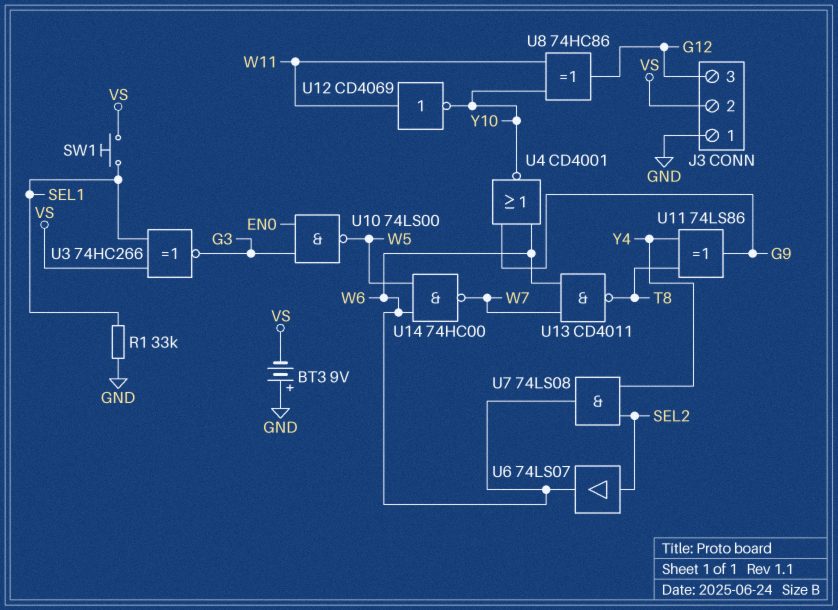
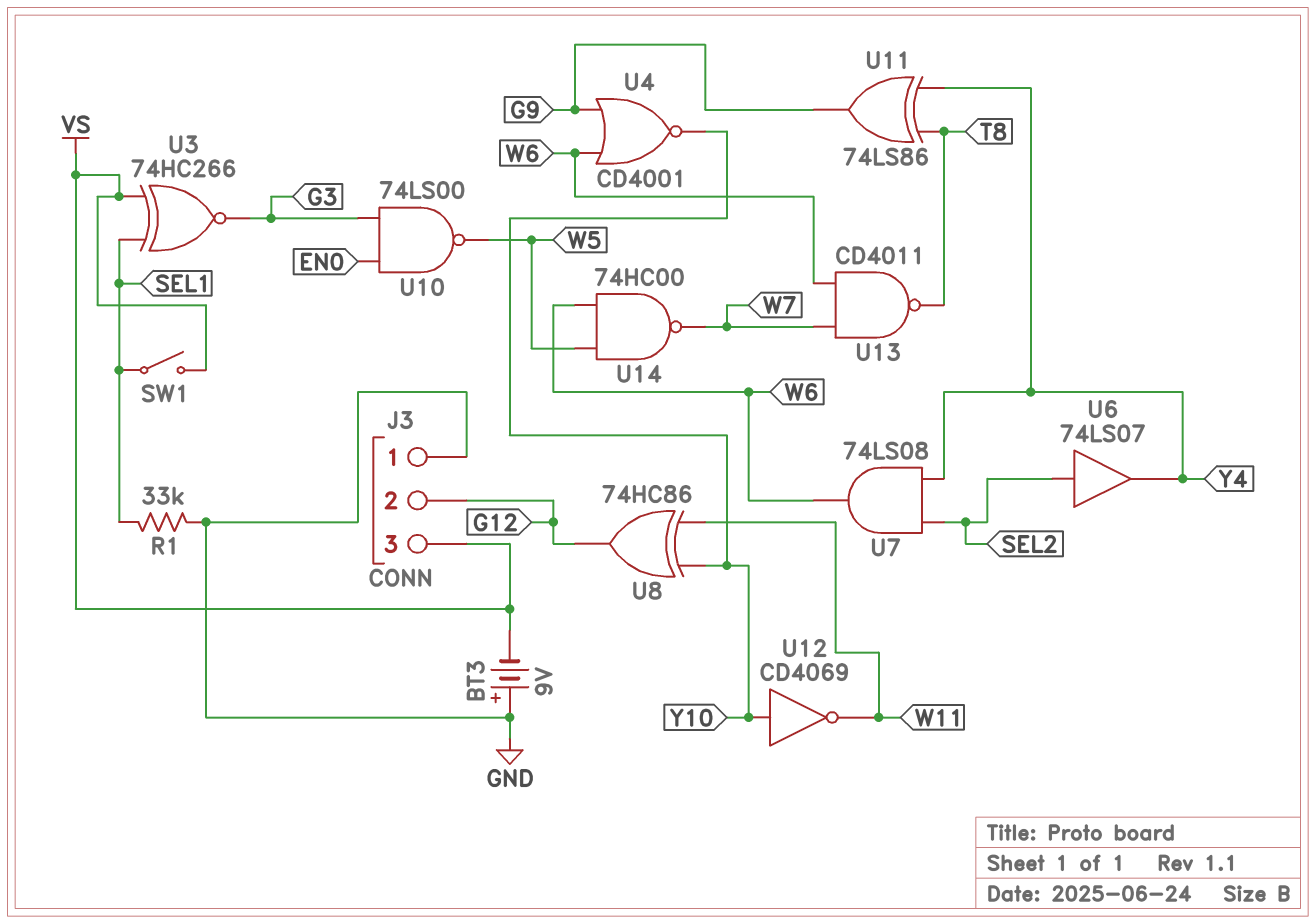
J3 pin 2: VS -> G12
J3 pin 3: G12 -> VS
SW1: button (SEL1, VS) -> switch (SEL1, VS)
U6: buffer 74LS07 (in SEL2, out W6) -> buffer 74LS07 (in SEL2, out Y4)
U12: NOT CD4069 (in W11, out Y10) -> NOT CD4069 (in Y10, out W11)

